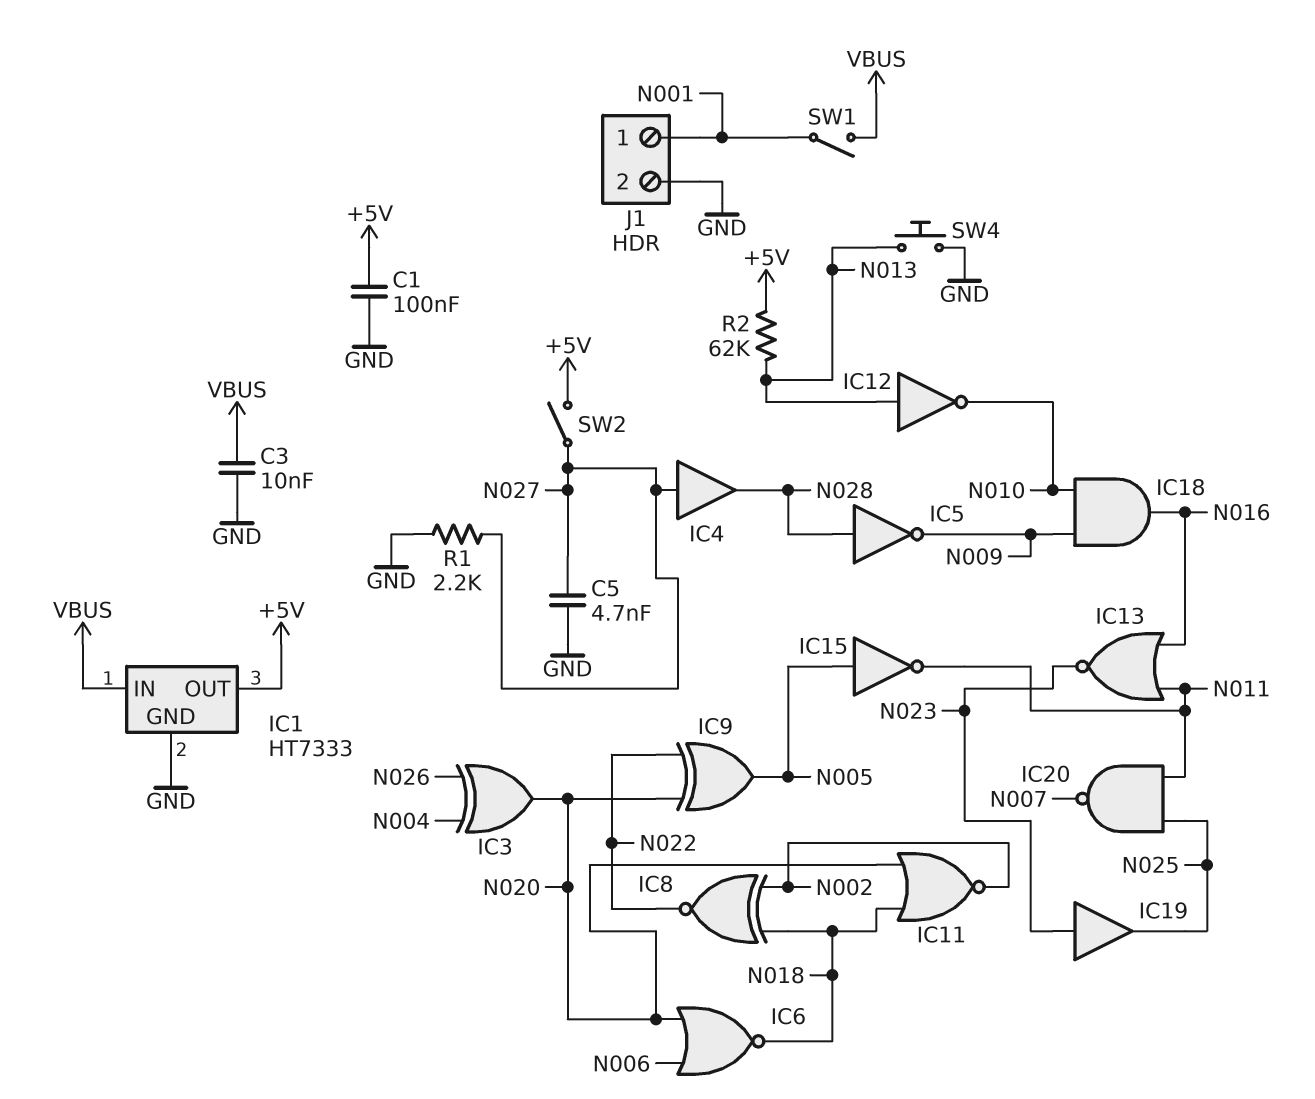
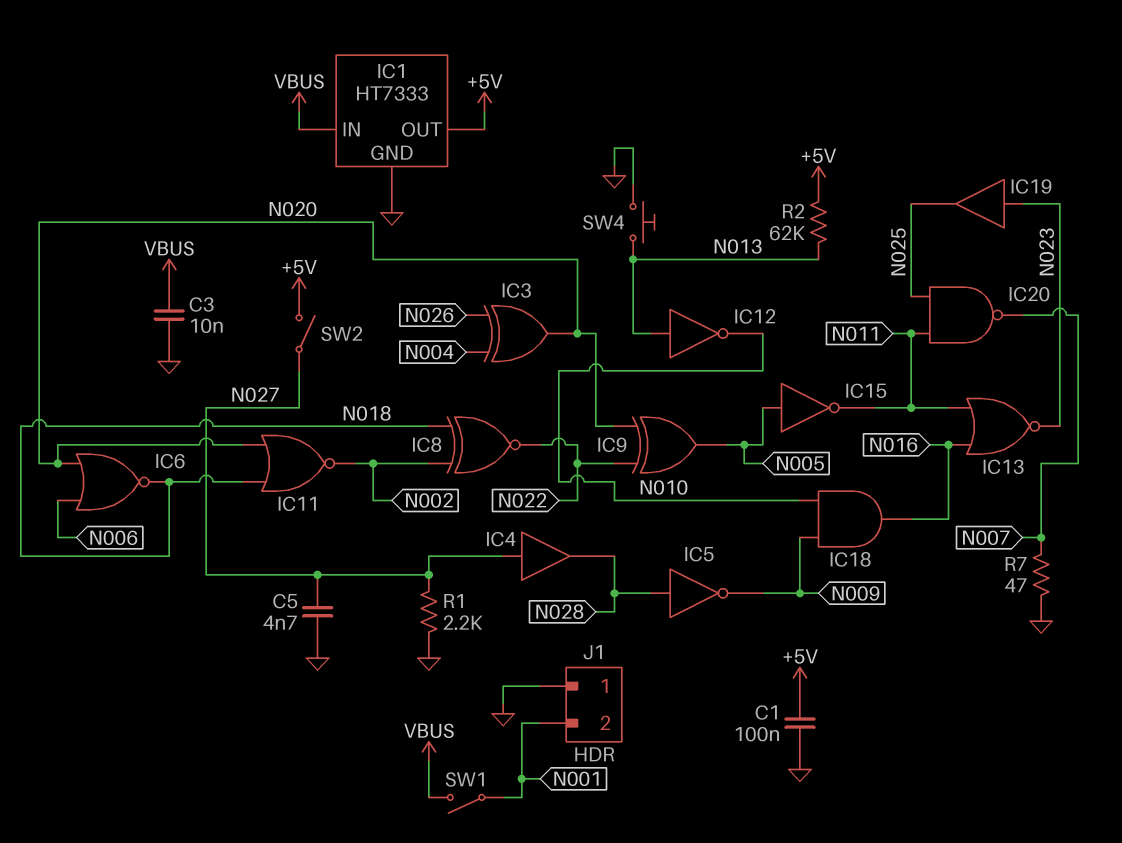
J1 pin 1: N001 -> GND
J1 pin 2: GND -> N001
R7: none -> 47 (GND, N007)

